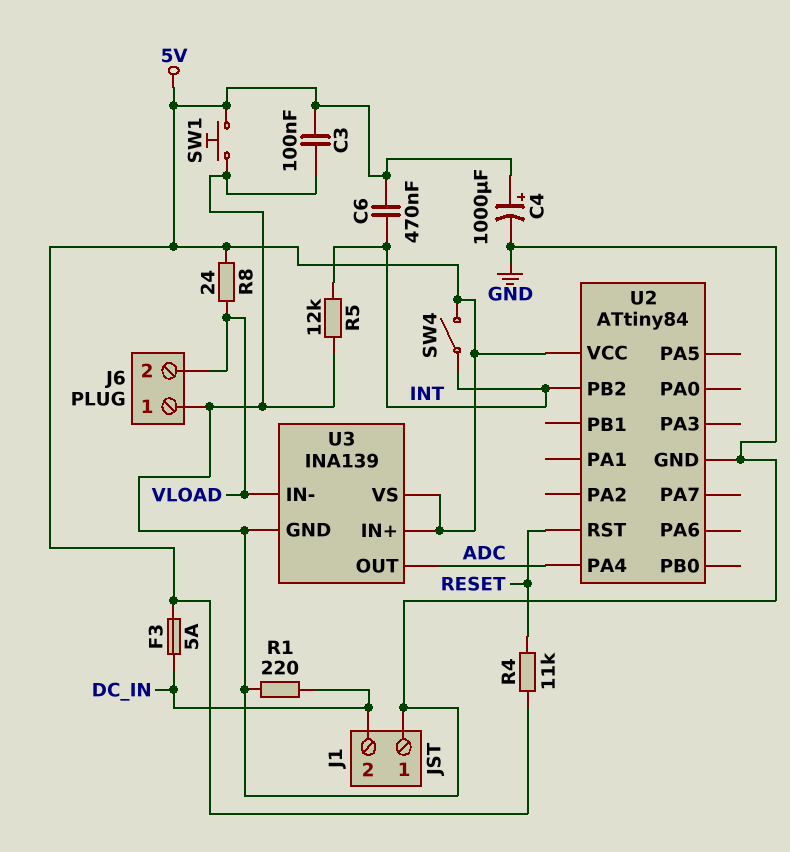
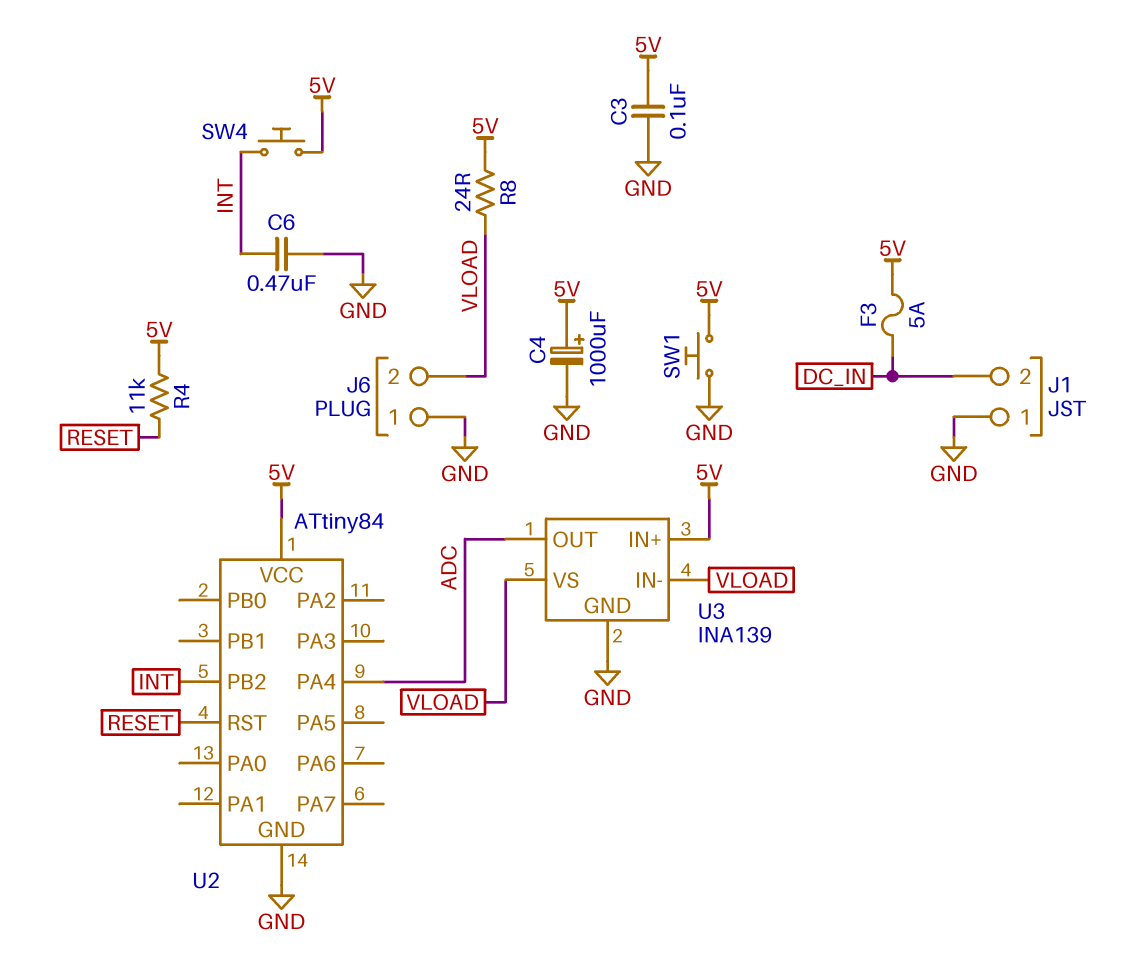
C6: 470nF (5V, INT) -> 470nF (GND, INT)
R1: 220 (DC_IN, GND) -> none
R5: 12k (GND, INT) -> none
SW4: switch (5V, INT) -> button (5V, INT)
U3 pin VS: 5V -> VLOAD

